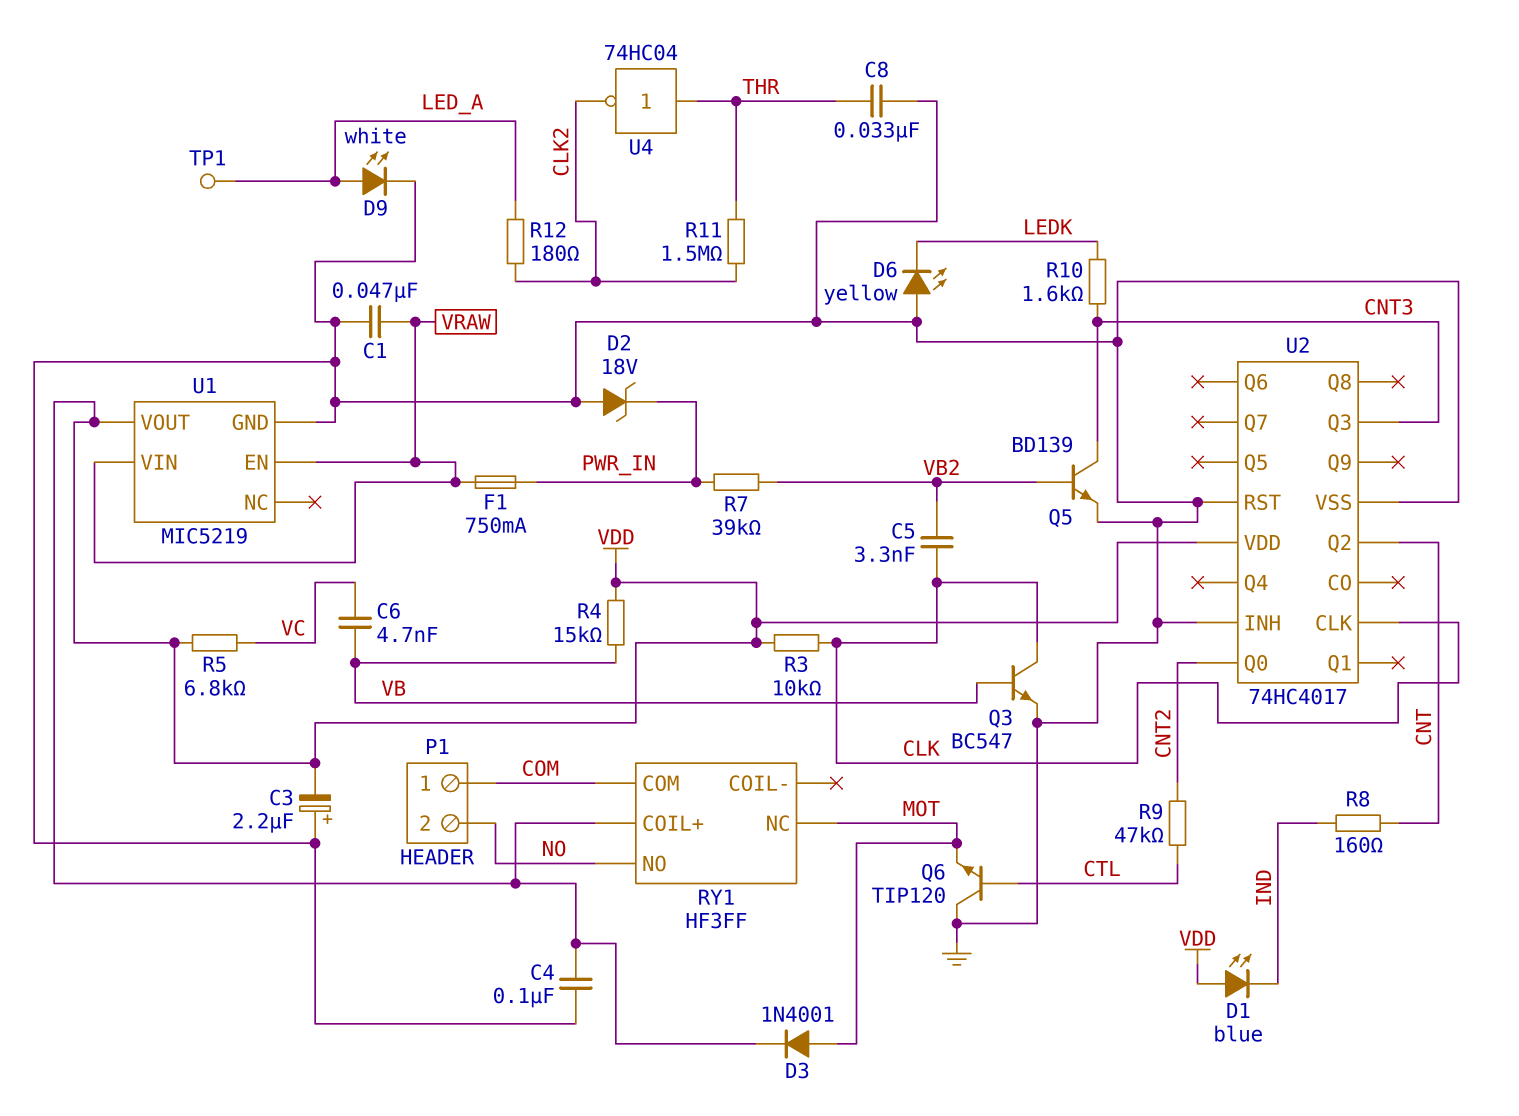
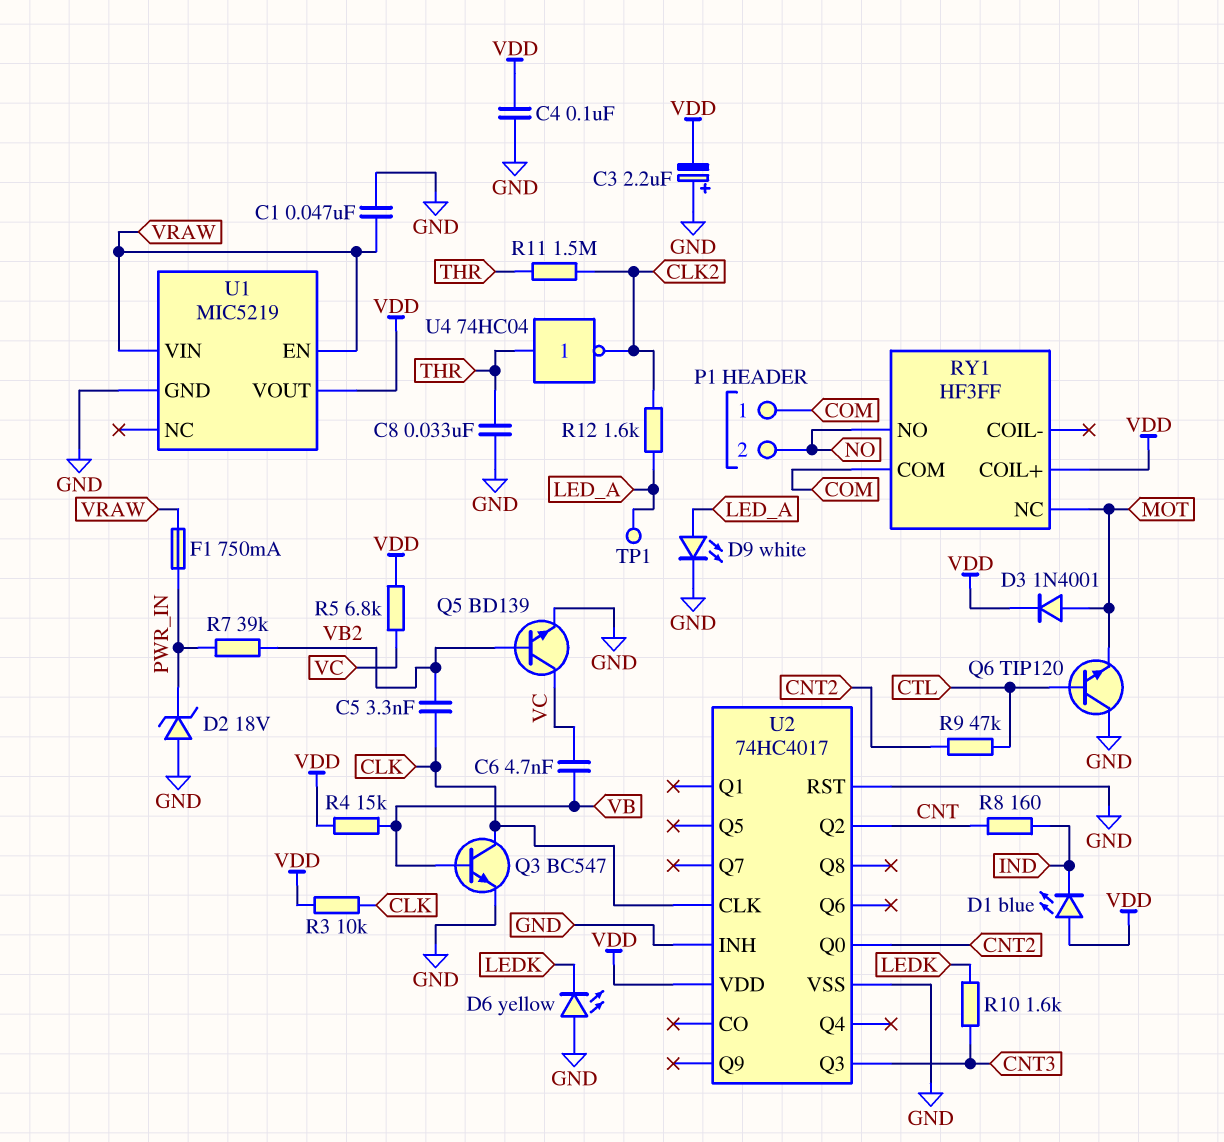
Q5: NPN BD139 (B VB2, C CNT3, E GND) -> NPN BD139 (B VB2, C VC, E GND)
R12: 180 (CLK2, LED_A) -> 1.6k (CLK2, LED_A)

